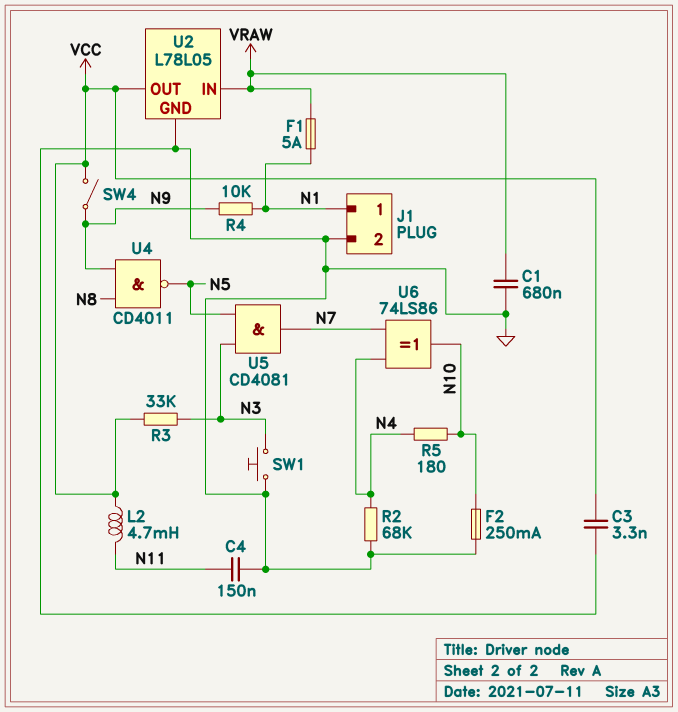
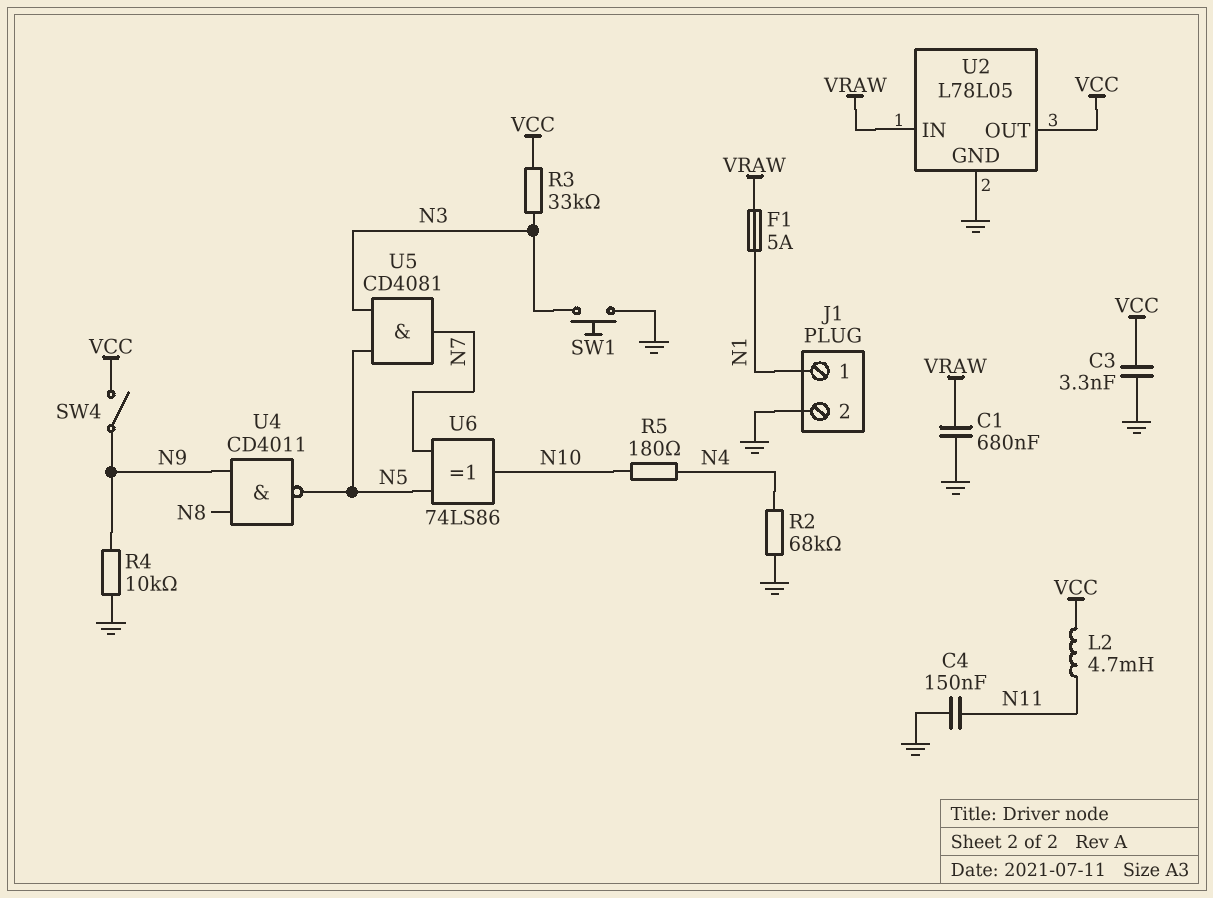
F2: 250mA (GND, N10) -> none
R4: 10k (N1, N9) -> 10k (GND, N9)
U6: XOR 74LS86 (in N4, in N7, out N10) -> XOR 74LS86 (in N5, in N7, out N10)

